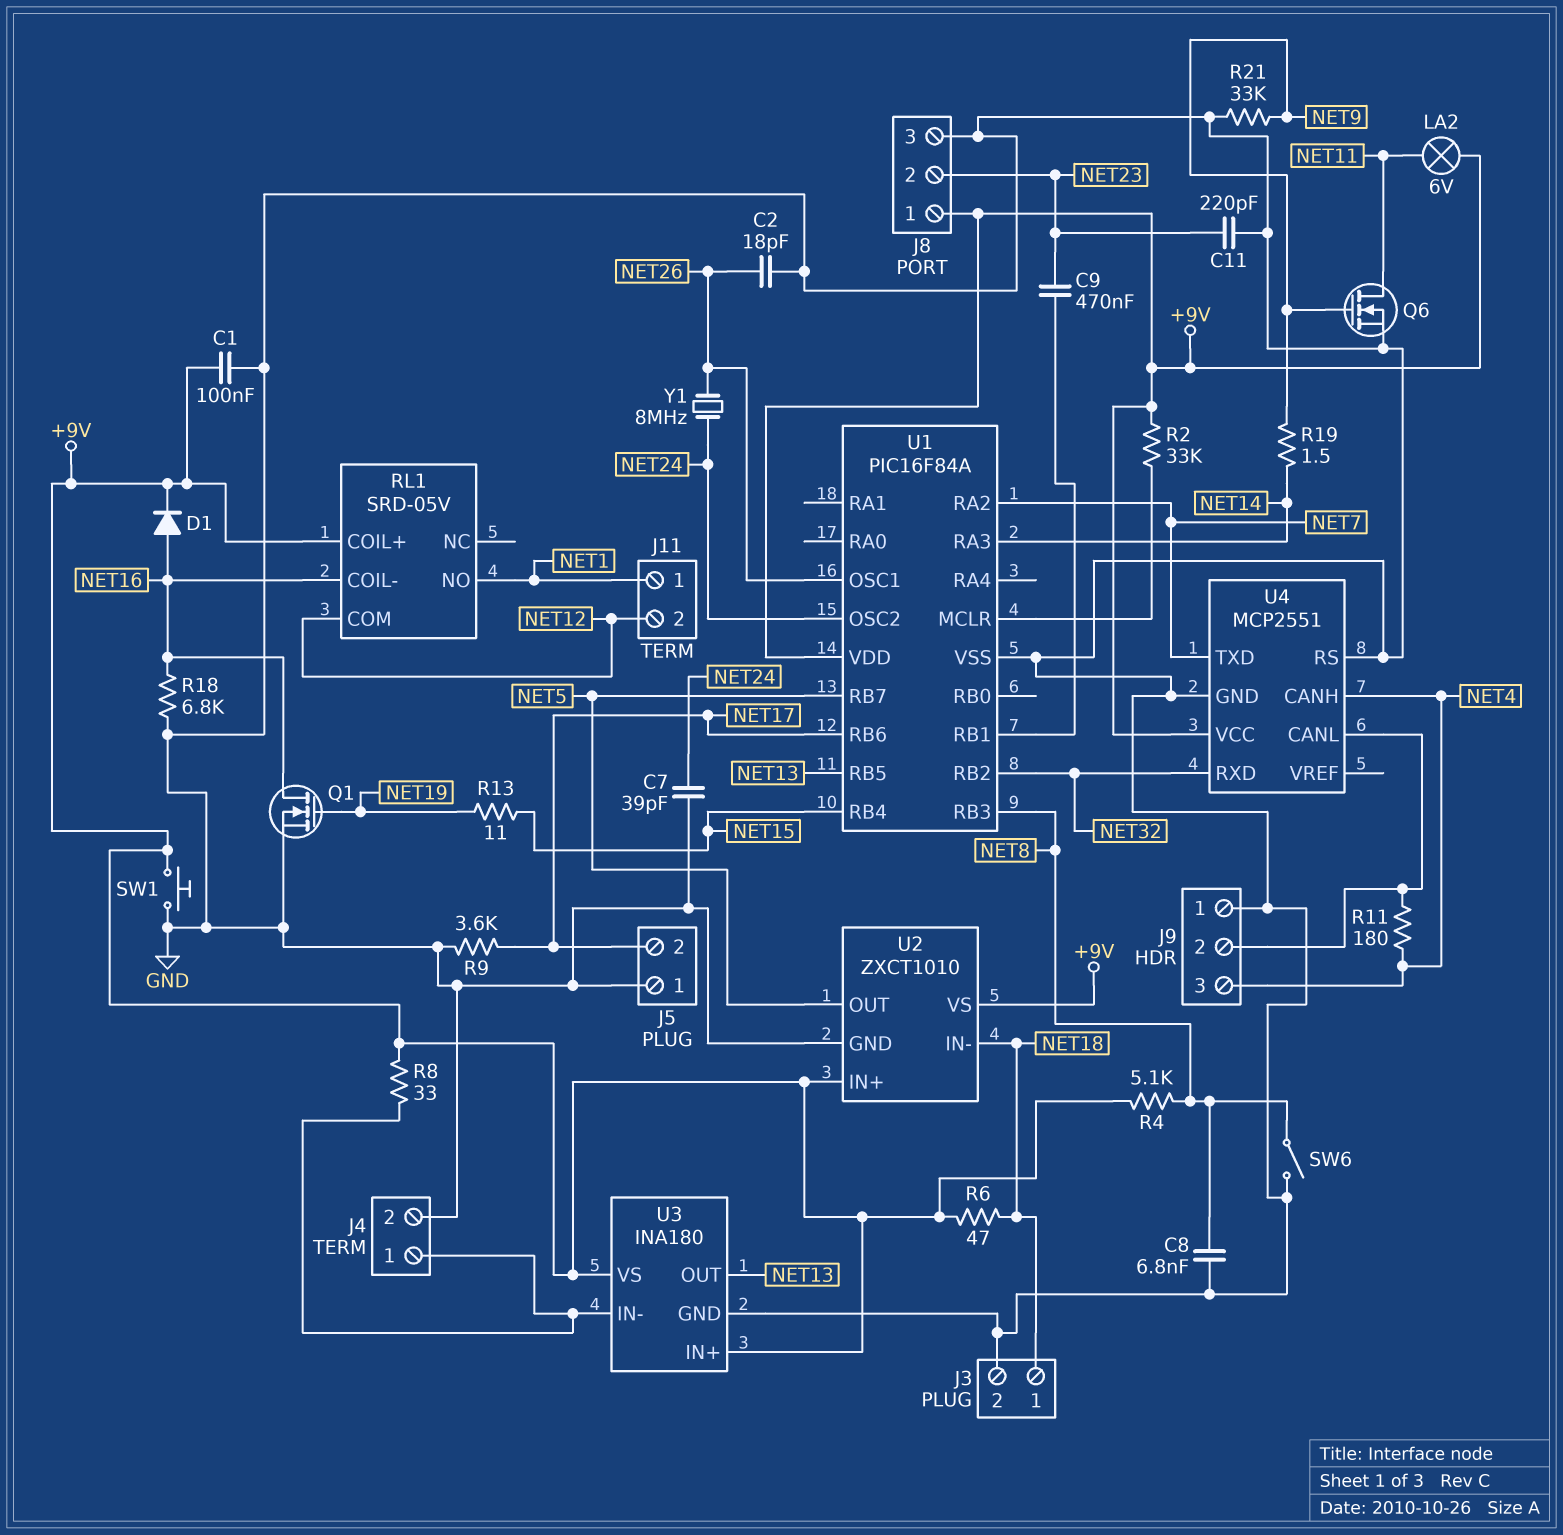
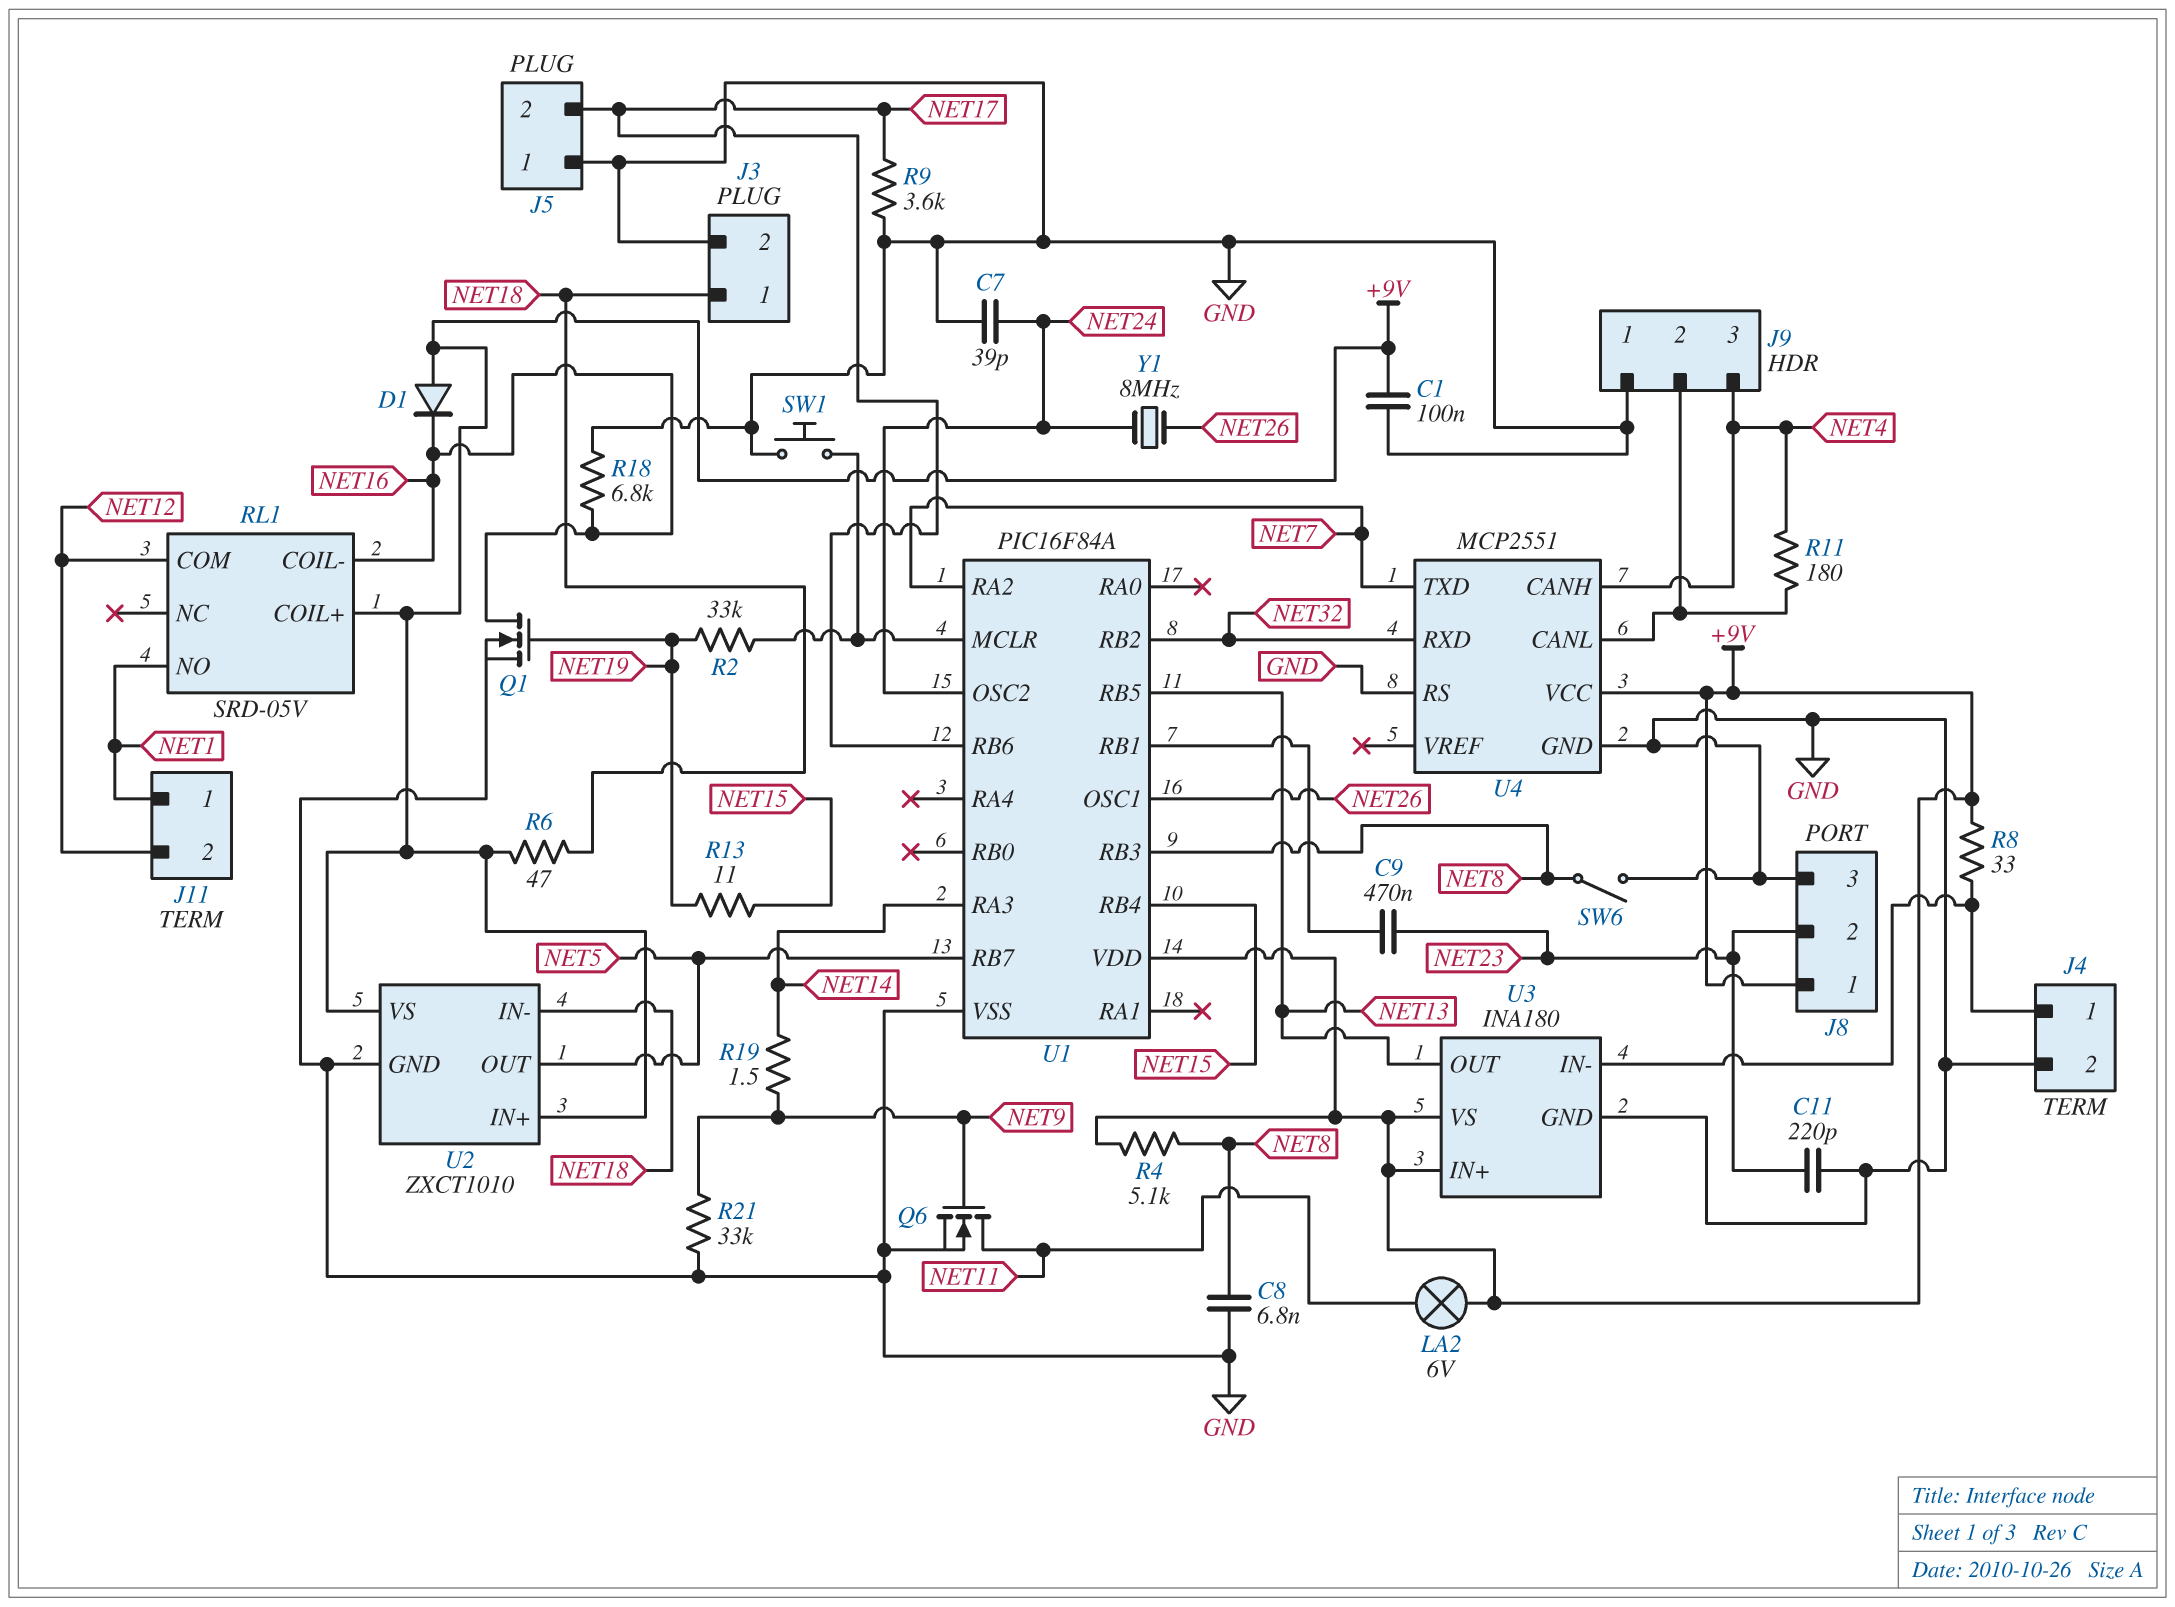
C2: 18pF (GND, NET26) -> none
D1: diode (A NET16, K +9V) -> diode (A +9V, K NET16)
R2: 33k (+9V, U1/MCLR) -> 33k (NET19, U1/MCLR)
SW1: button (+9V, GND) -> button (GND, U1/MCLR)

